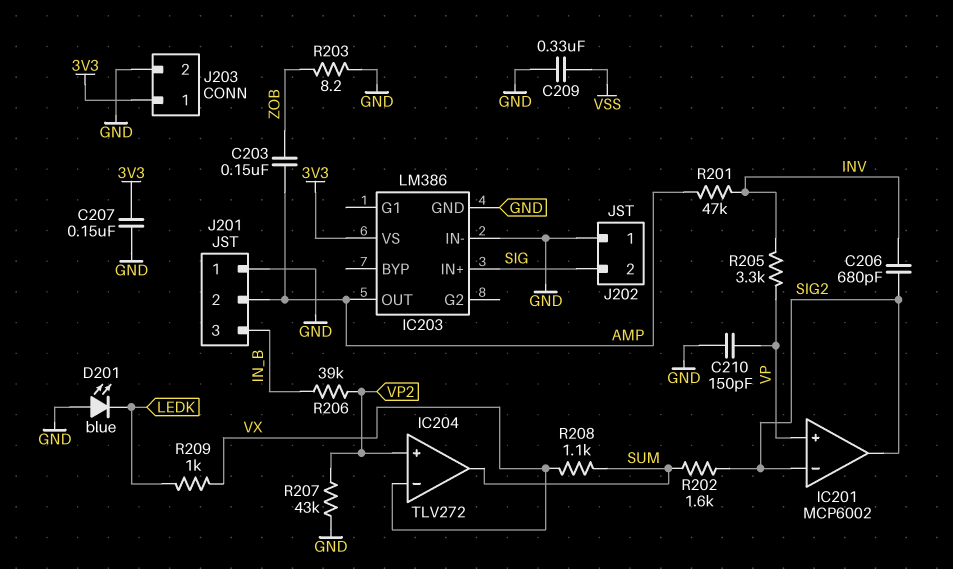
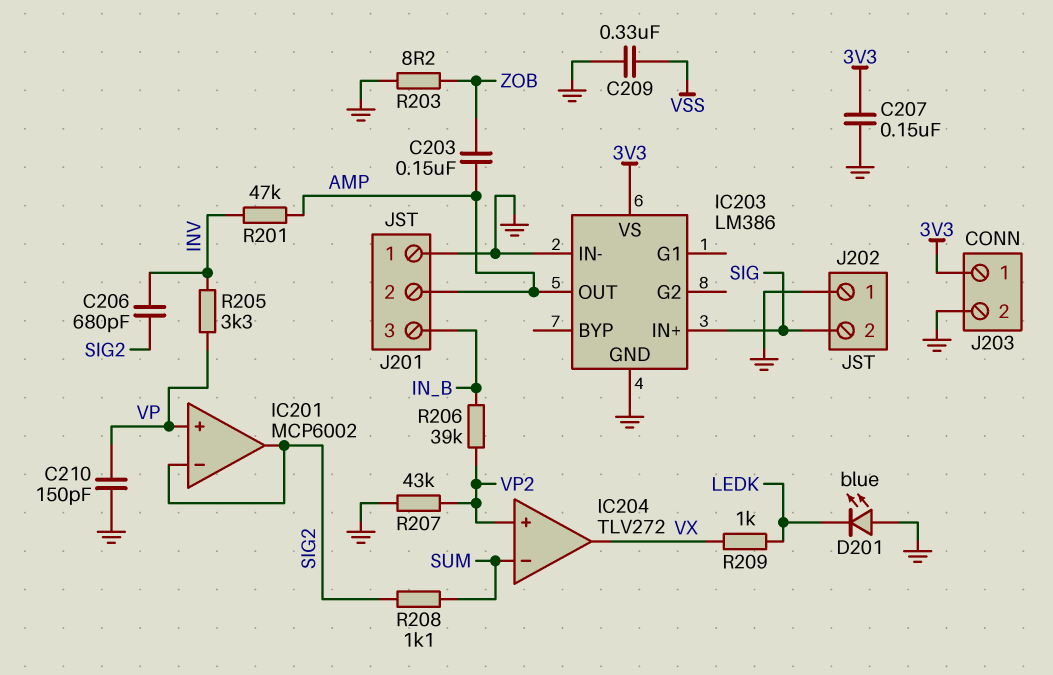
IC204 pin in-: VX -> SUM
IC204 pin out: SUM -> VX
R202: 1.6k (SIG2, SUM) -> none
R208: 1.1k (SUM, VX) -> 1.1k (SIG2, SUM)

